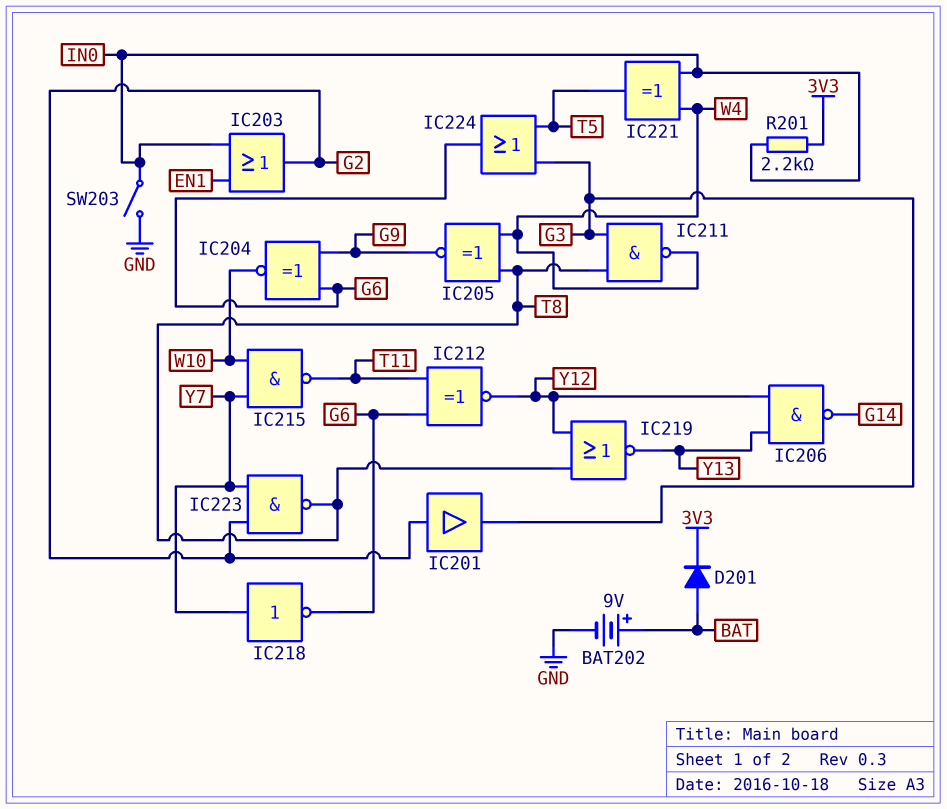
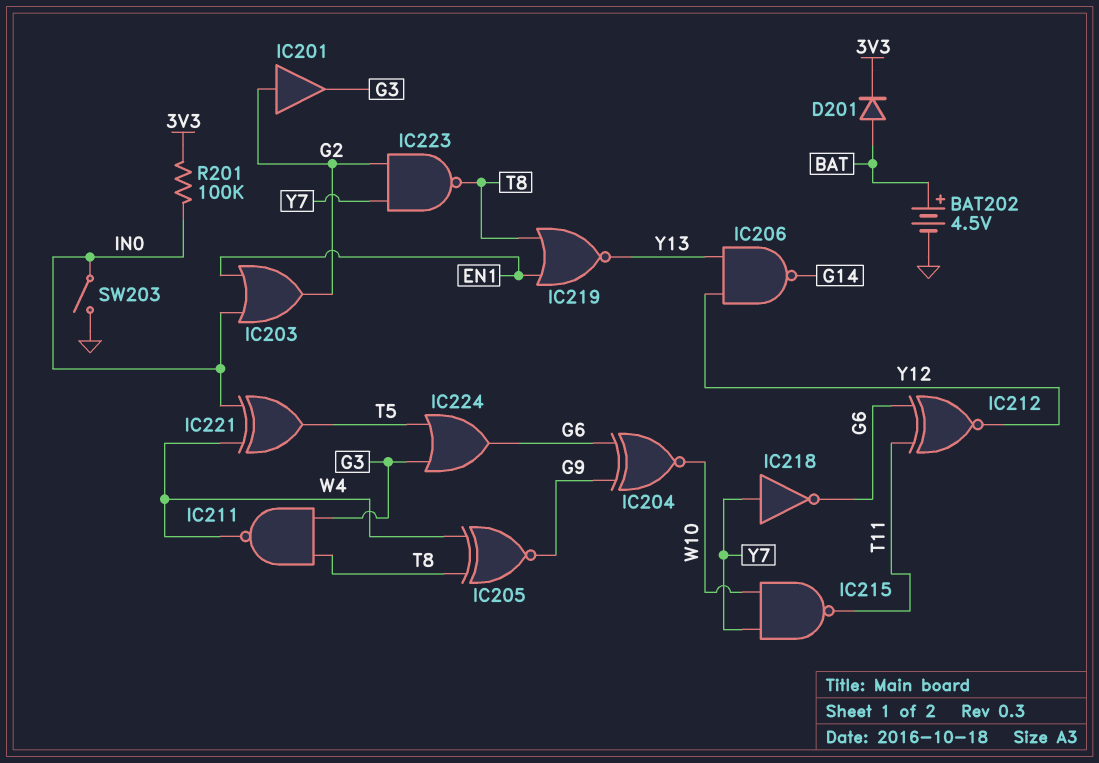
BAT202: 9V (plus BAT, minus GND) -> 4.5V (plus BAT, minus GND)
IC219: NOR (in T8, in Y12, out Y13) -> NOR (in EN1, in T8, out Y13)
R201: 2.2k (3V3, IN0) -> 100k (3V3, IN0)

